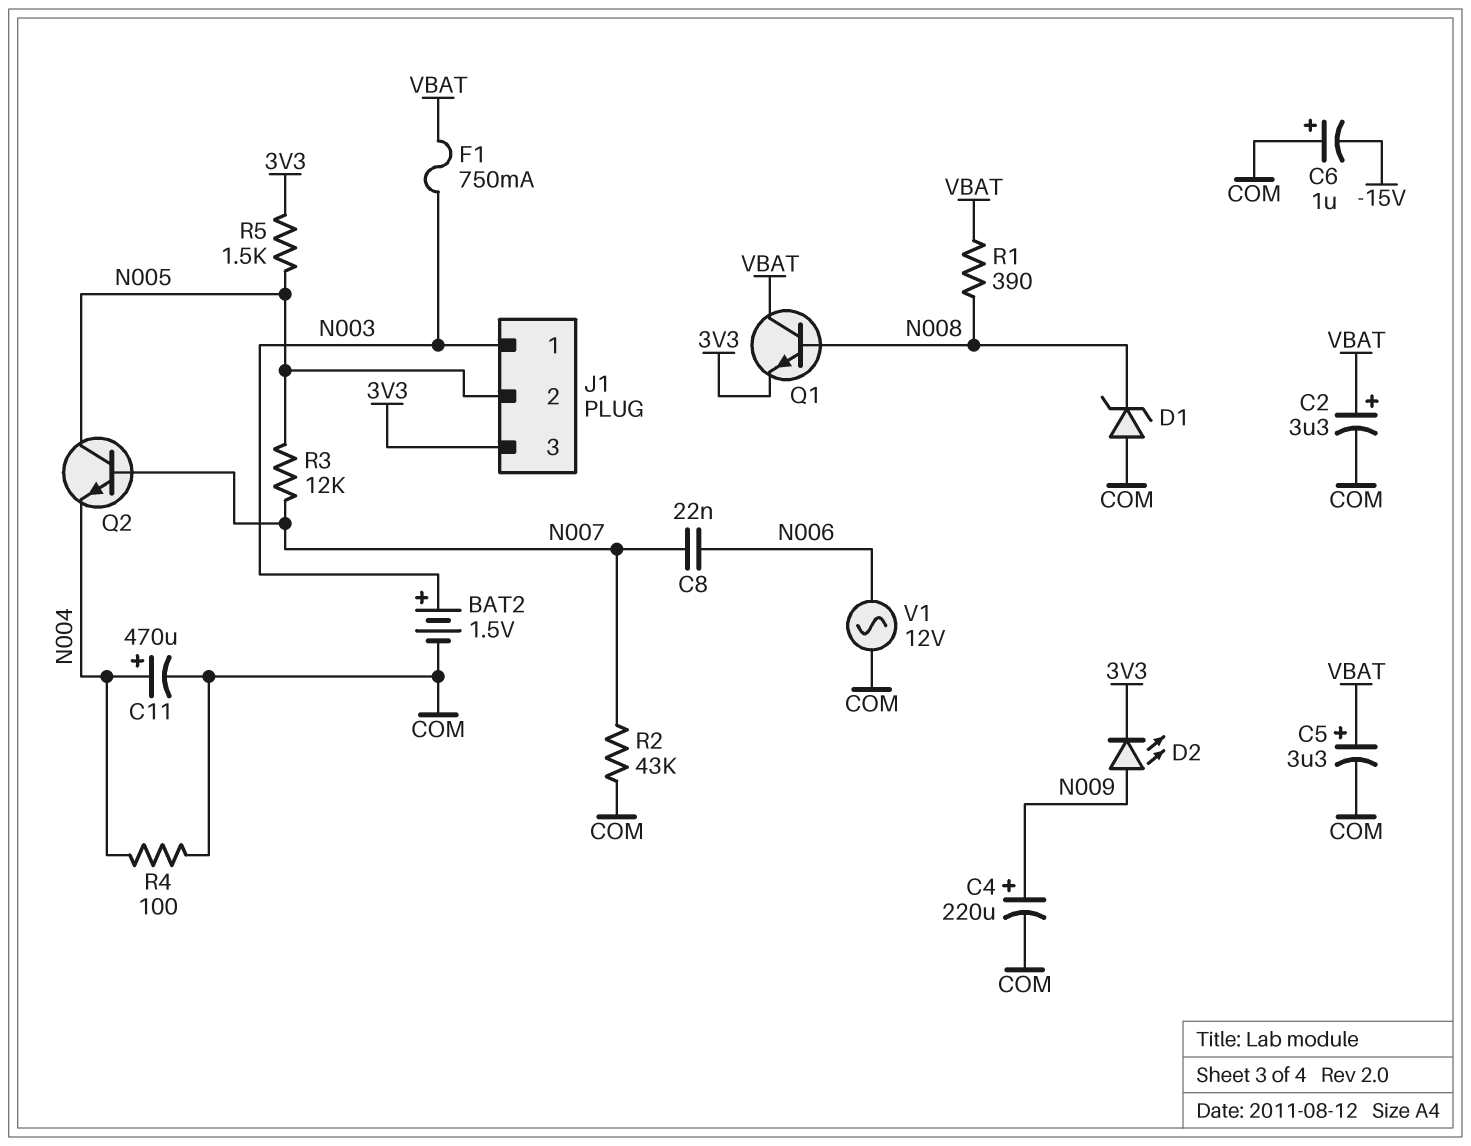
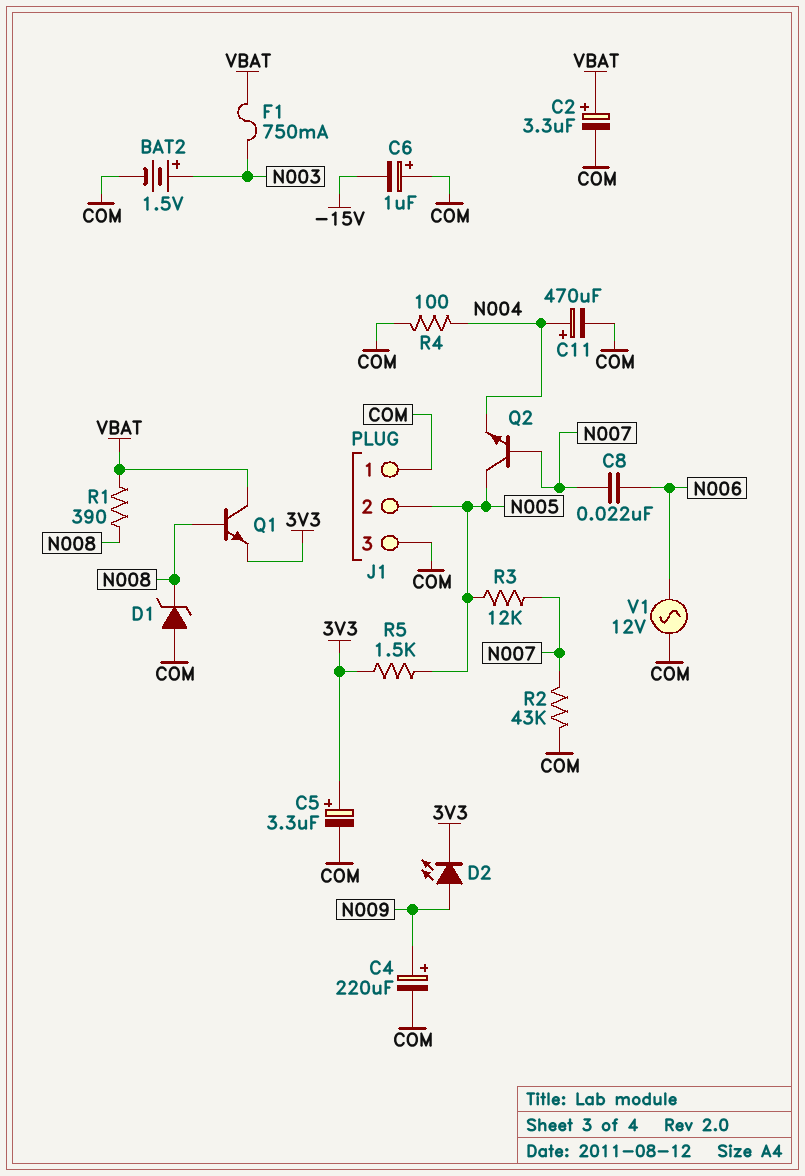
C5: 3.3uF (plus VBAT, minus COM) -> 3.3uF (plus 3V3, minus COM)
J1 pin 1: N003 -> COM
J1 pin 3: 3V3 -> COM

